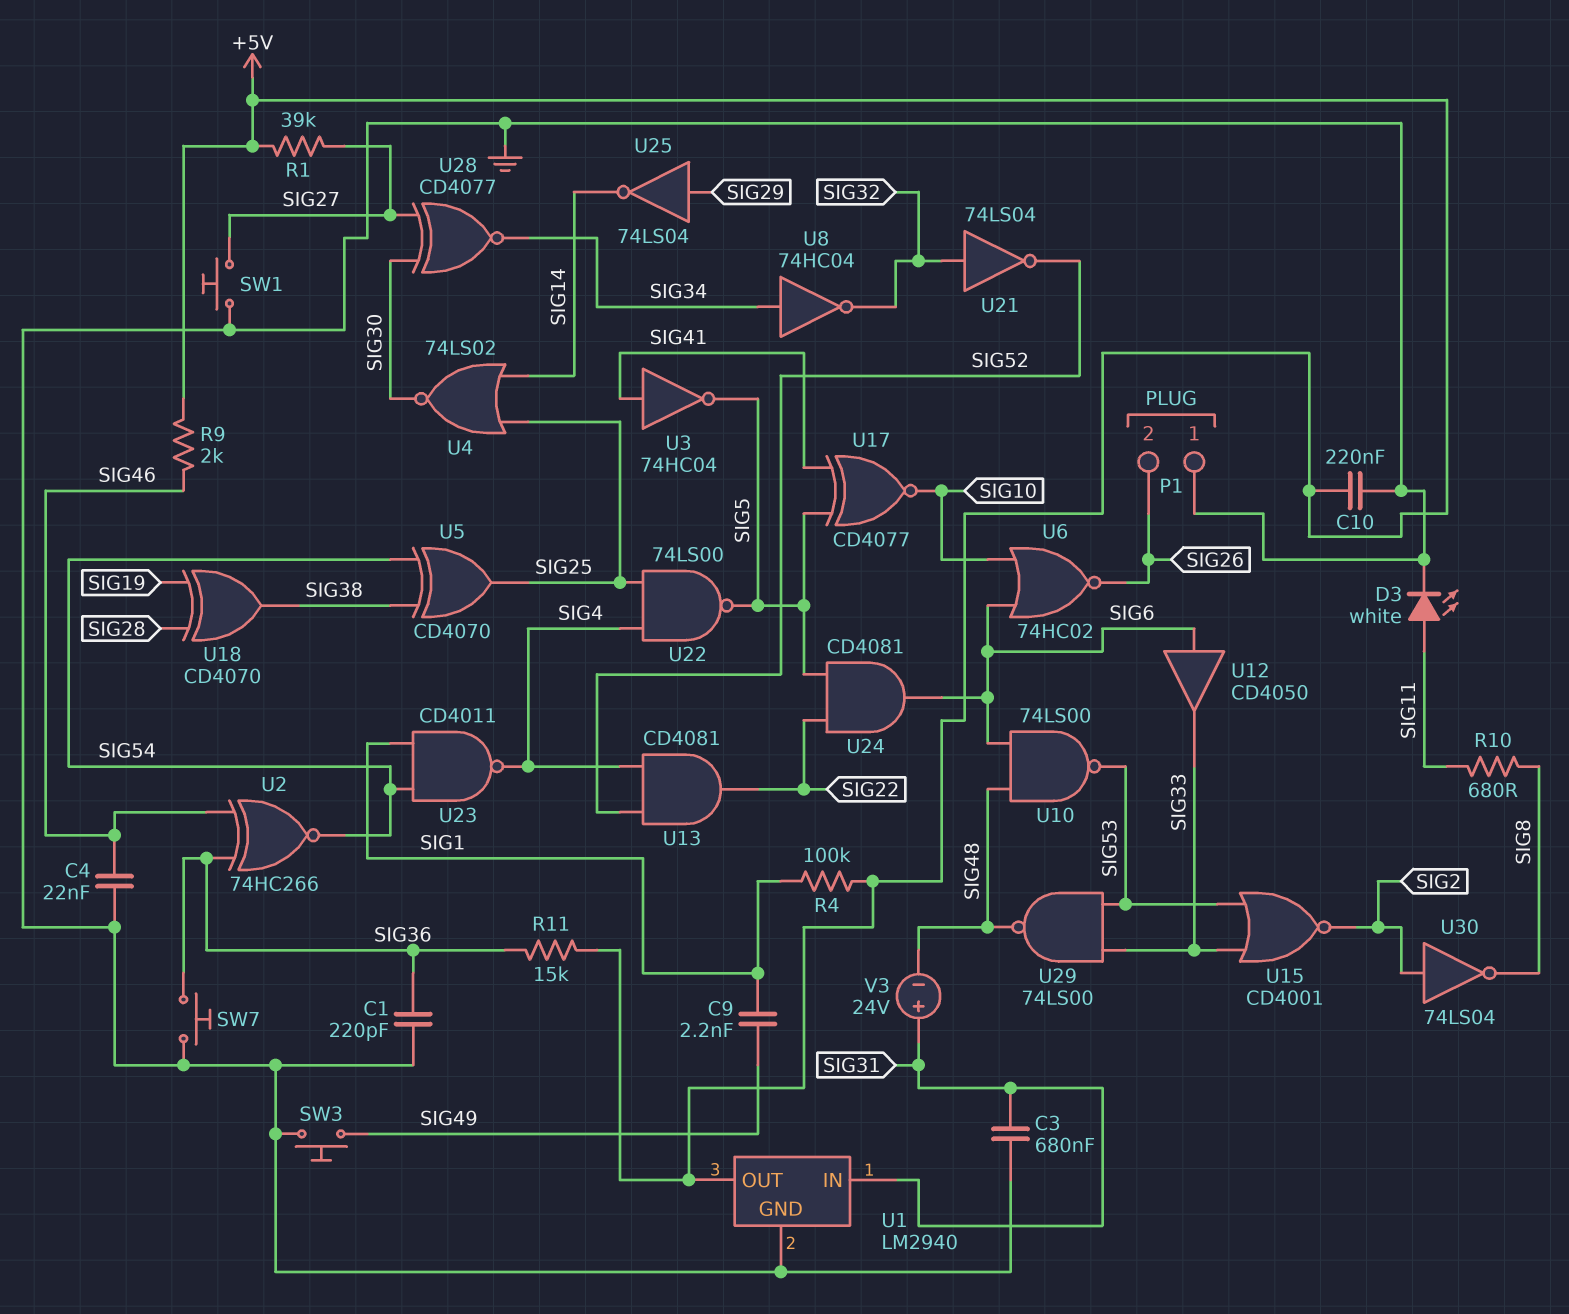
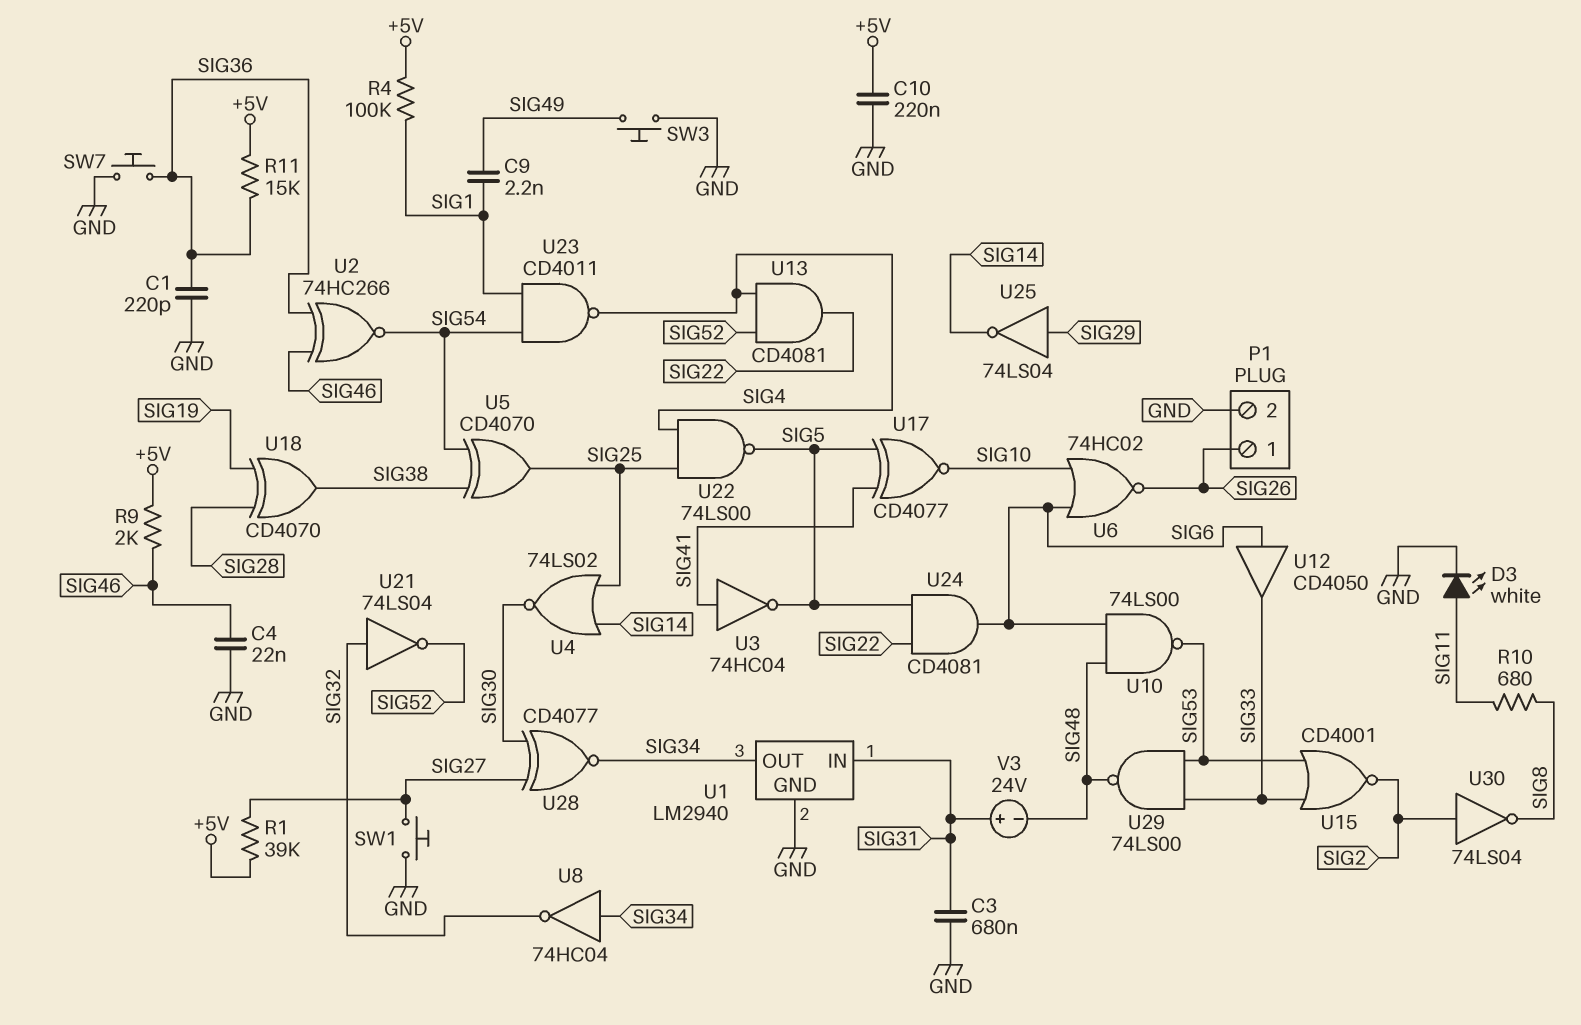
P1 pin 1: GND -> SIG26
P1 pin 2: SIG26 -> GND
U1 pin OUT: +5V -> SIG34

